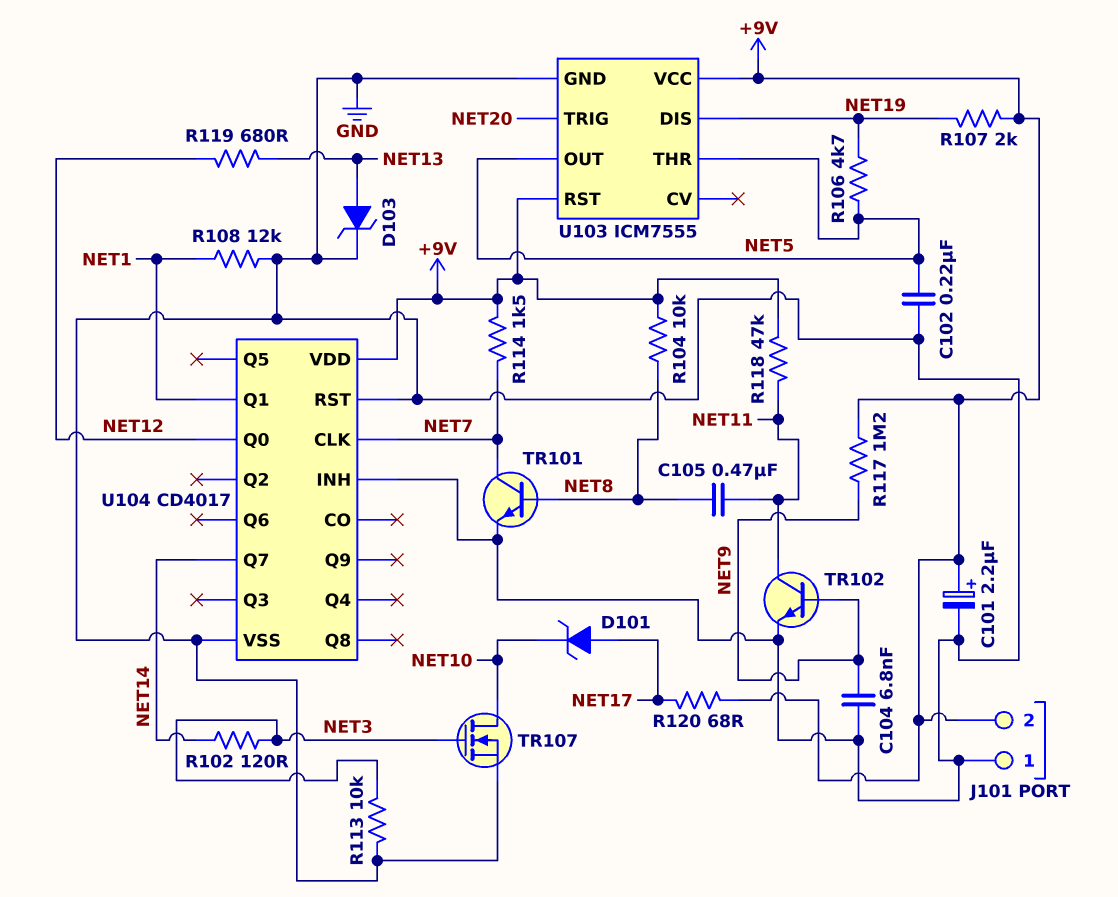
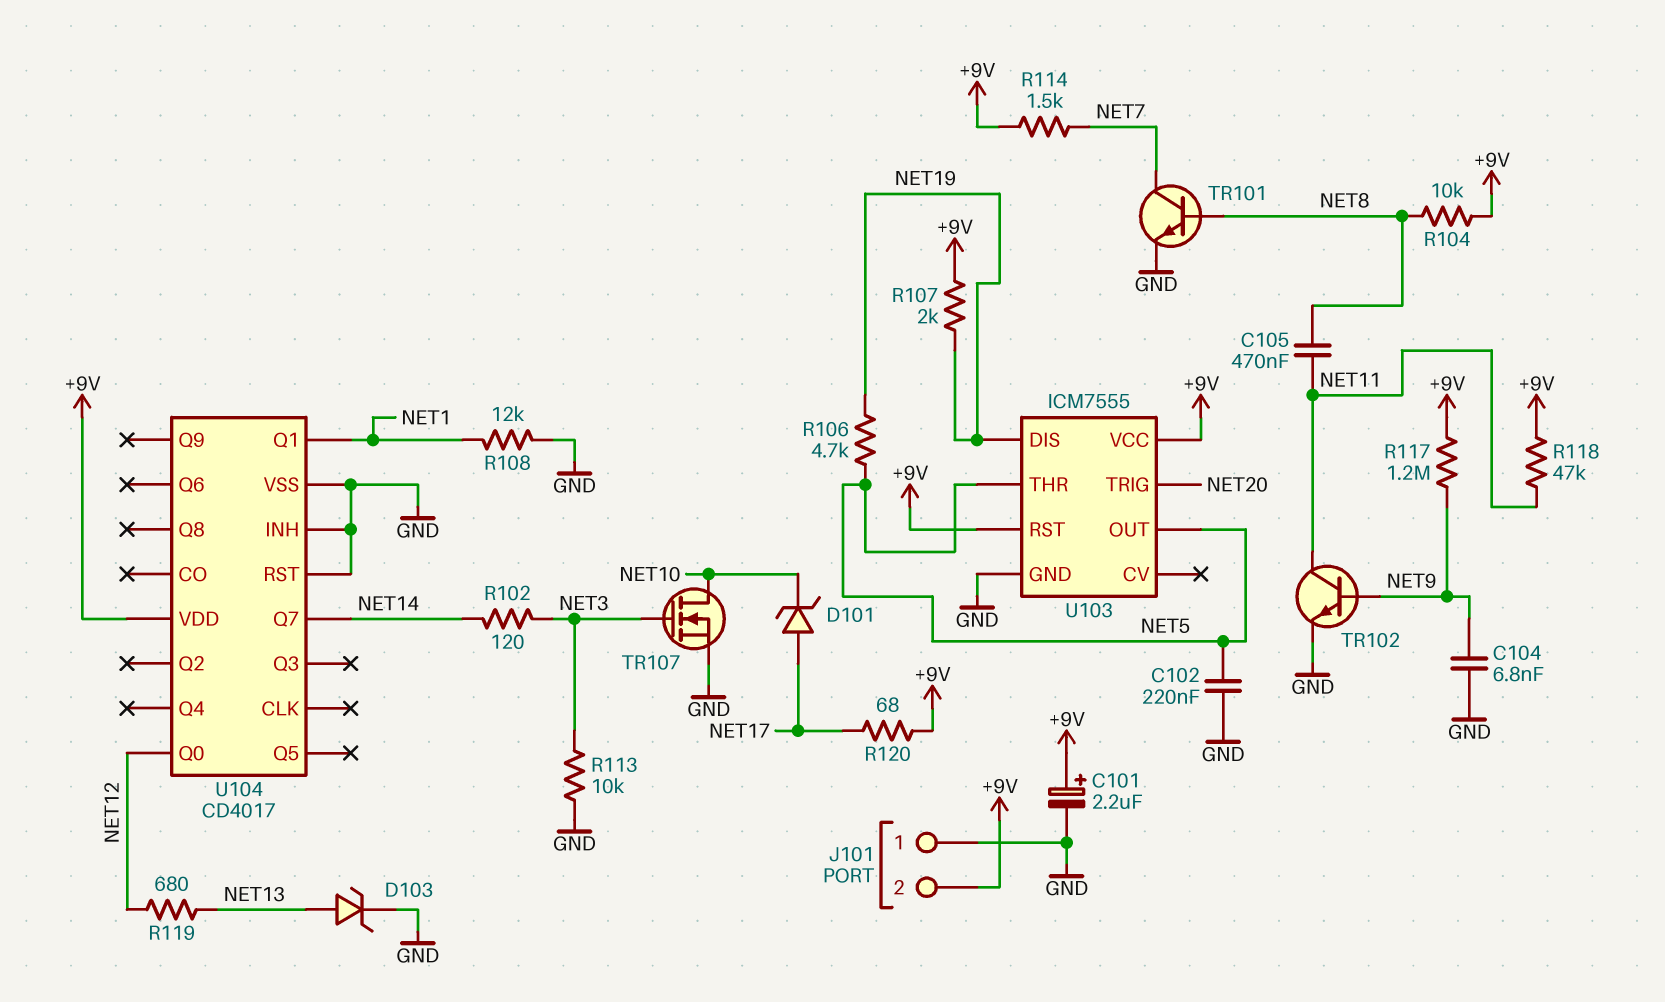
U104 pin CLK: NET7 -> none

